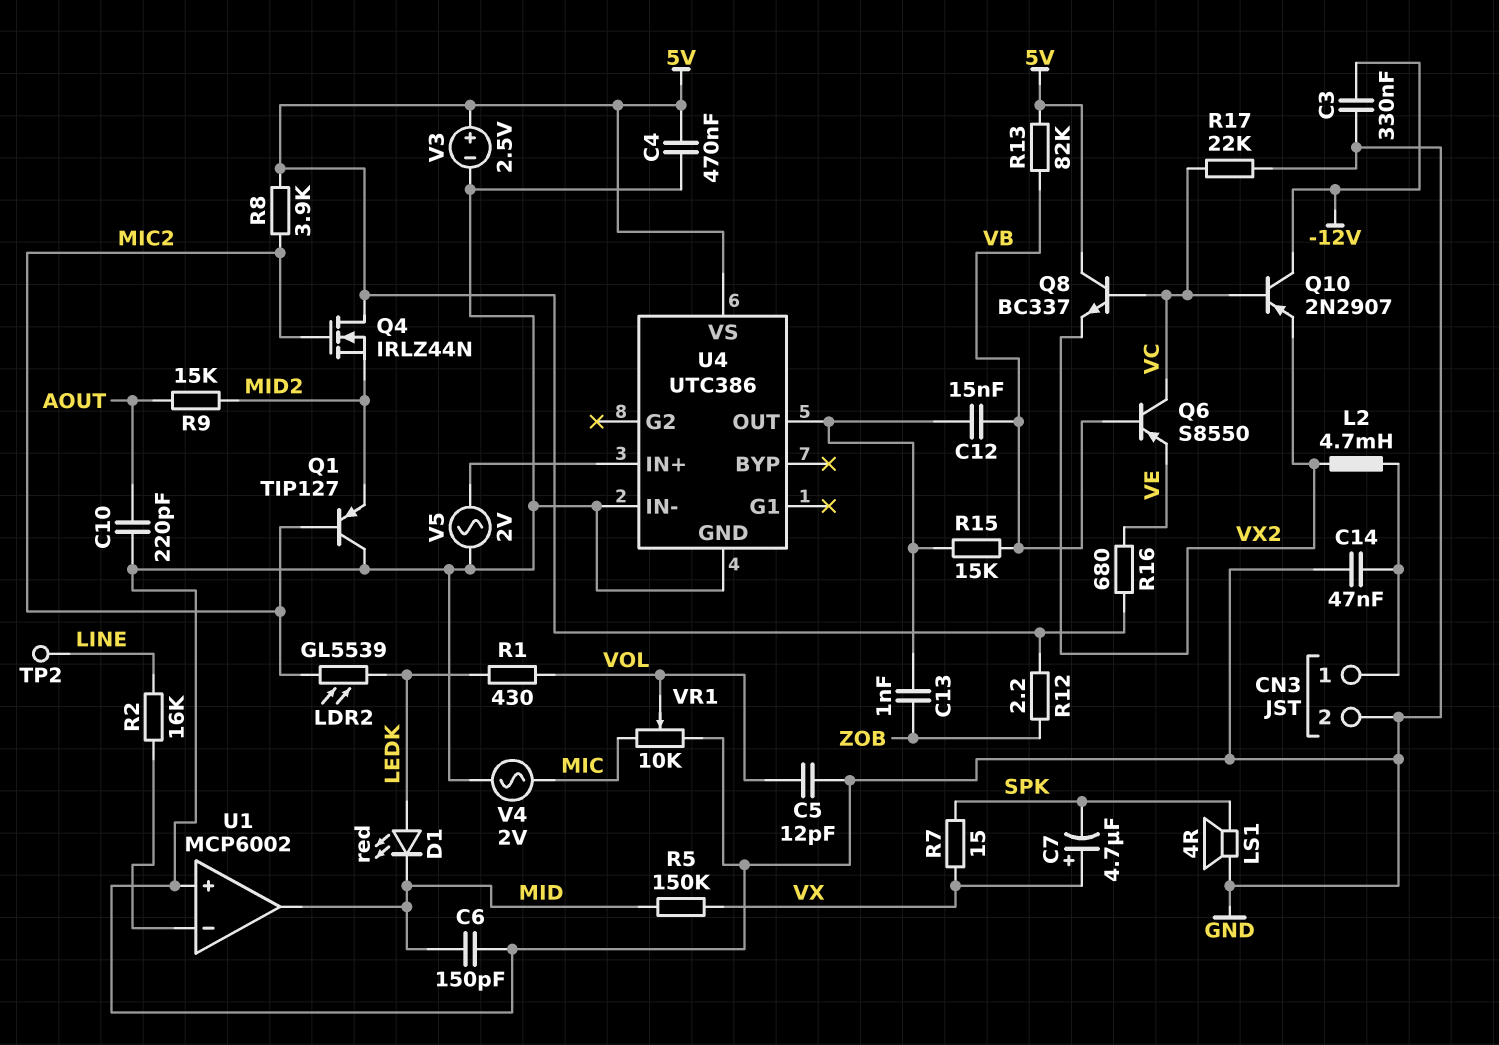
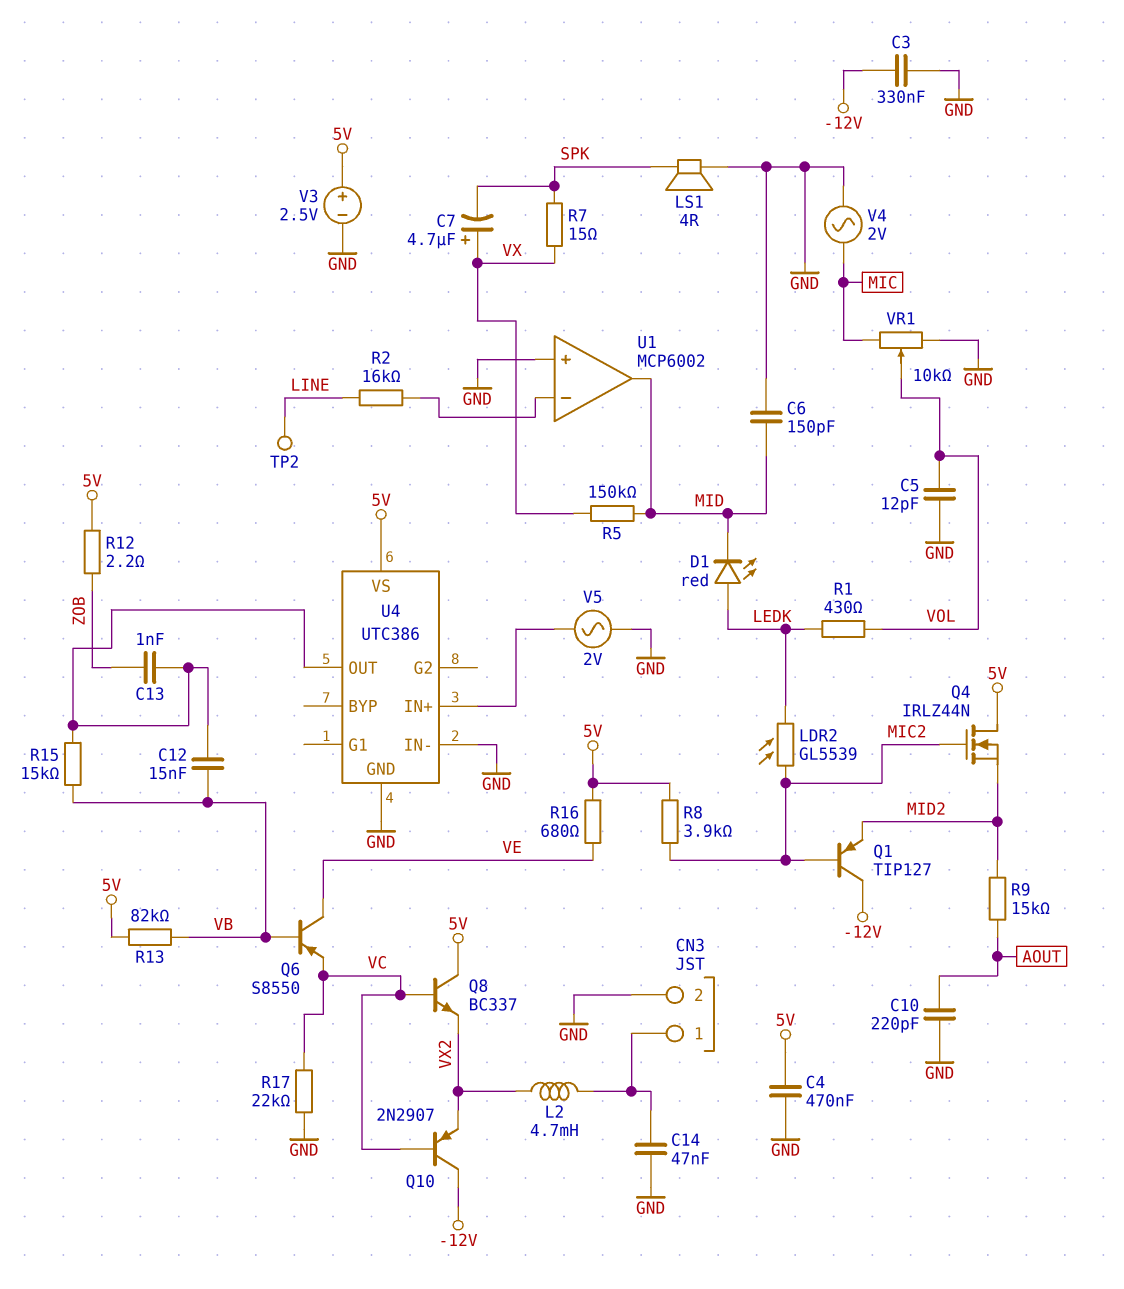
Q1: PNP TIP127 (B MIC2, C GND, E MID2) -> PNP TIP127 (B MIC2, C -12V, E MID2)
Q6: PNP S8550 (B VB, C VC, E VE) -> PNP S8550 (B VB, C VE, E VC)

